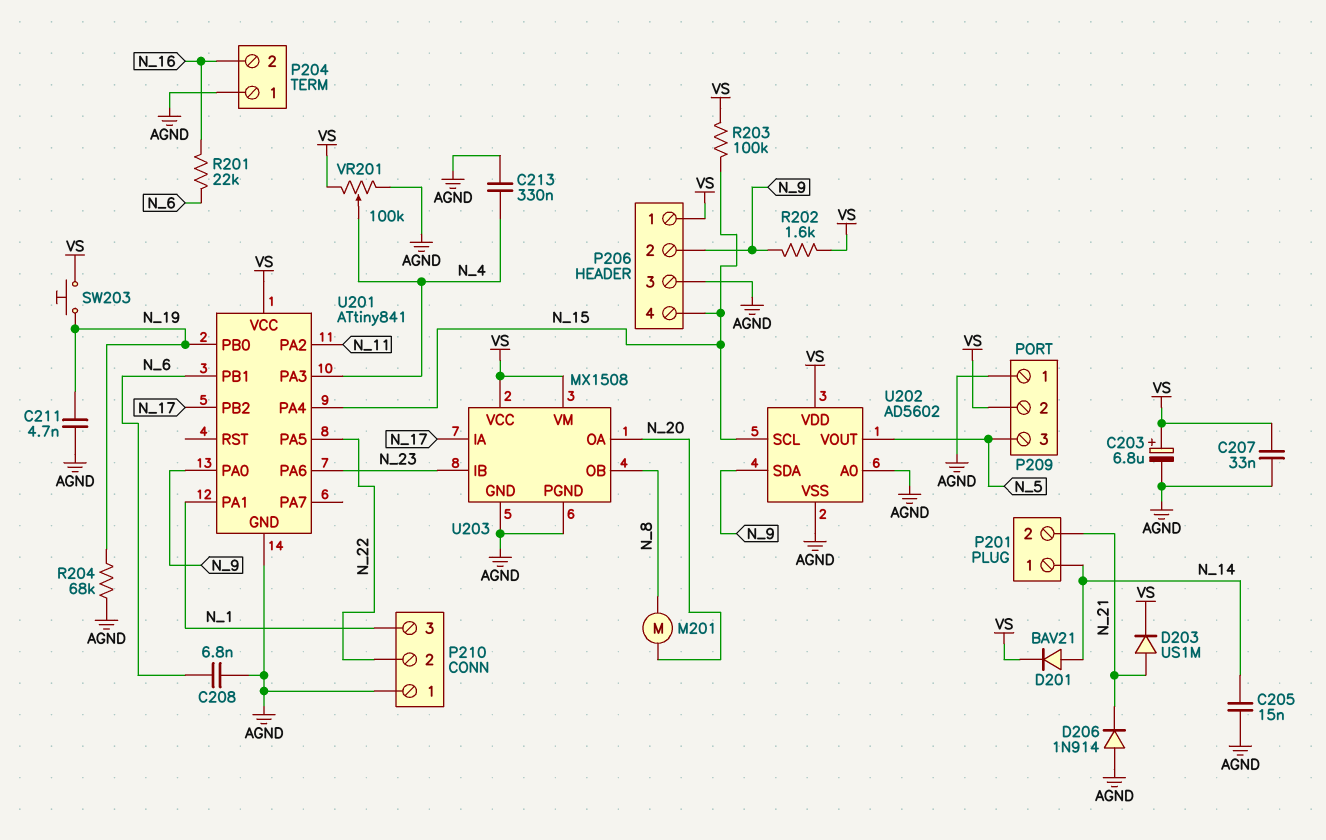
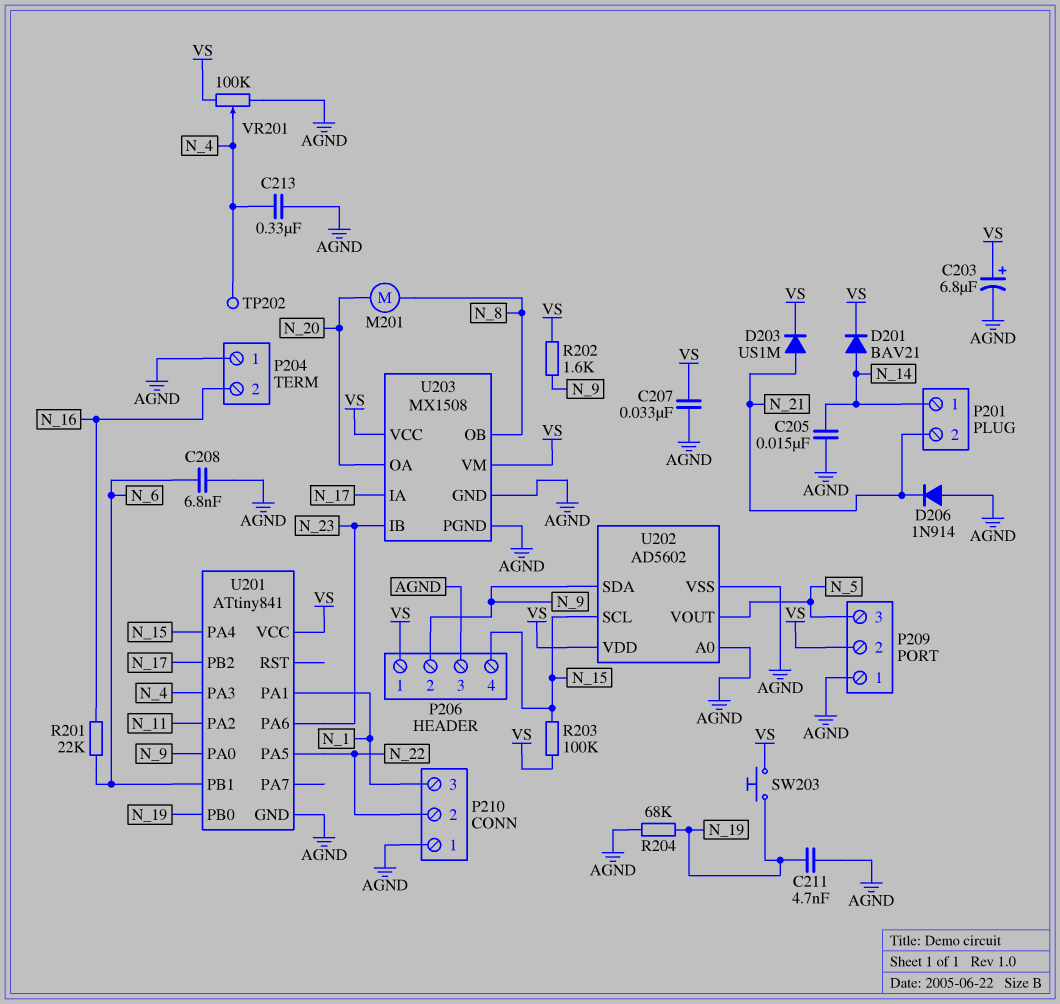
TP202: none -> test point (N_4)

